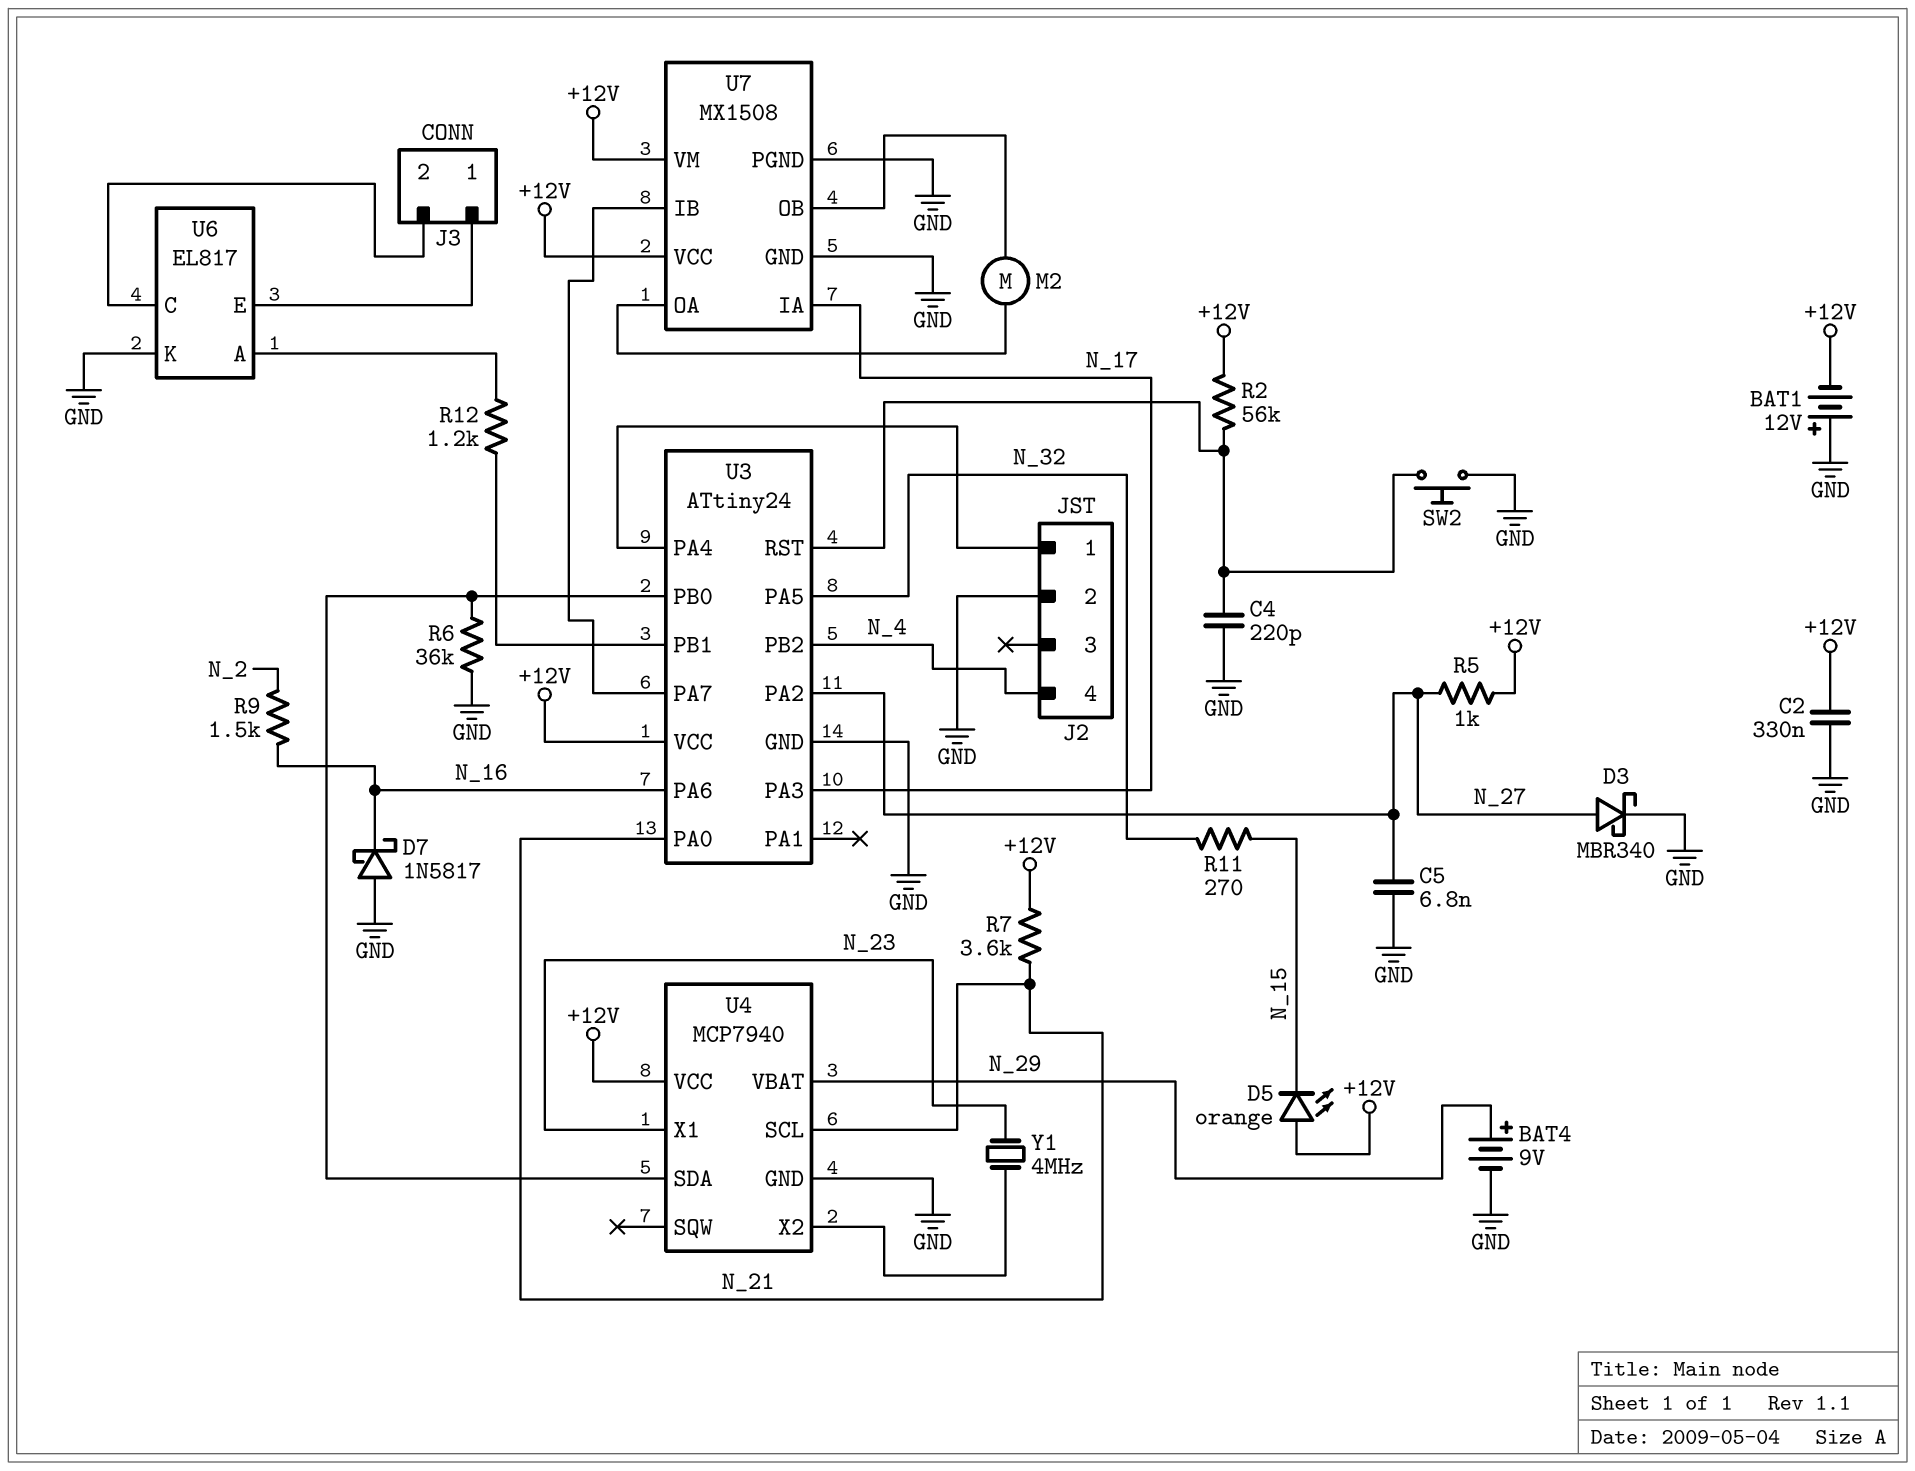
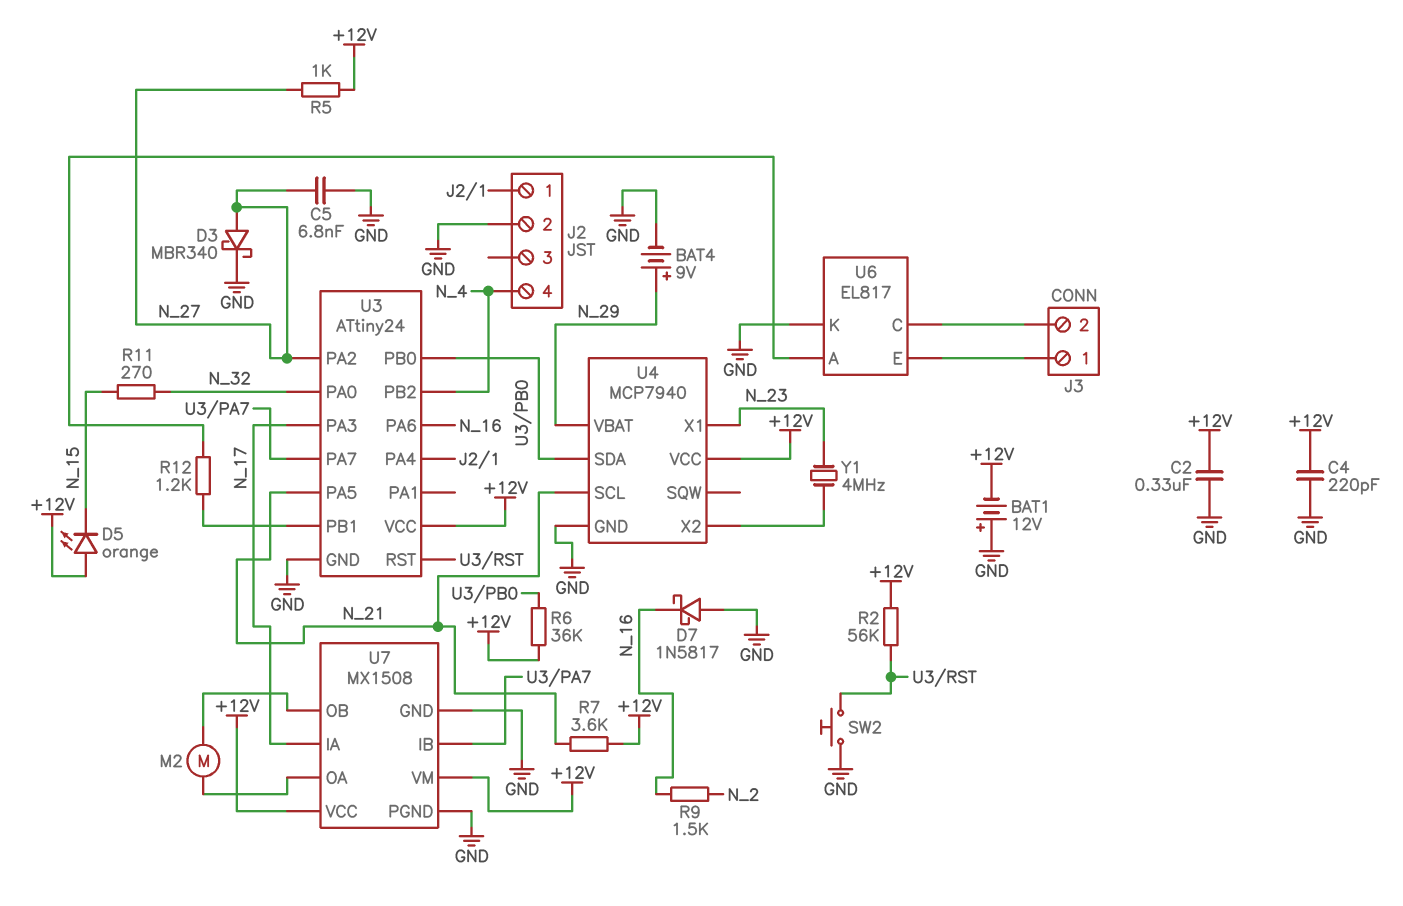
C4: 220pF (GND, U3/RST) -> 220pF (+12V, GND)
R6: 36k (GND, U3/PB0) -> 36k (+12V, U3/PB0)
U3 pin PA0: N_21 -> N_32
U3 pin PA5: N_32 -> N_21

